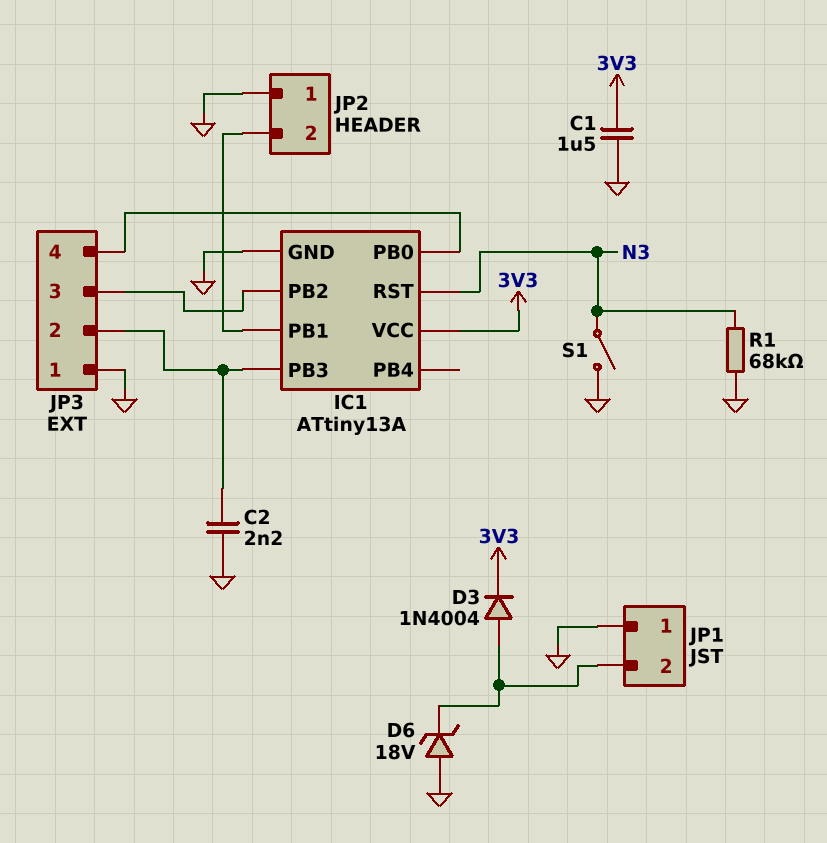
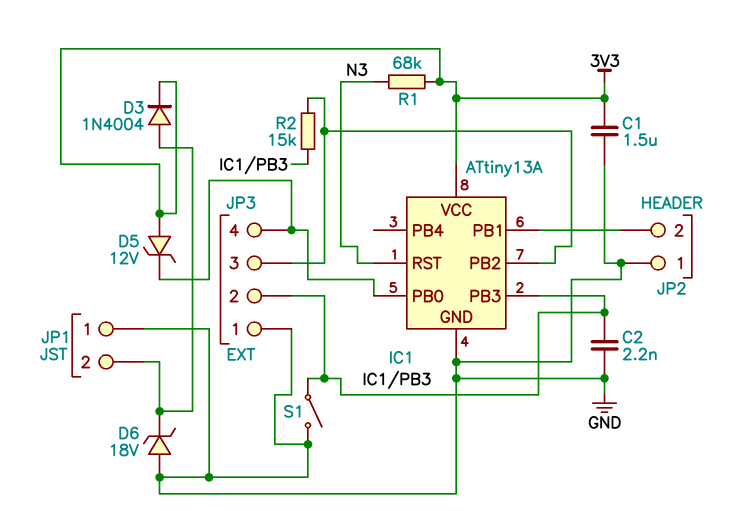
D5: none -> zener 12V (A 3V3, K IC1/PB0)
R1: 68k (GND, N3) -> 68k (3V3, N3)
R2: none -> 15k (IC1/PB2, IC1/PB3)
S1: switch (GND, N3) -> switch (GND, IC1/PB3)

